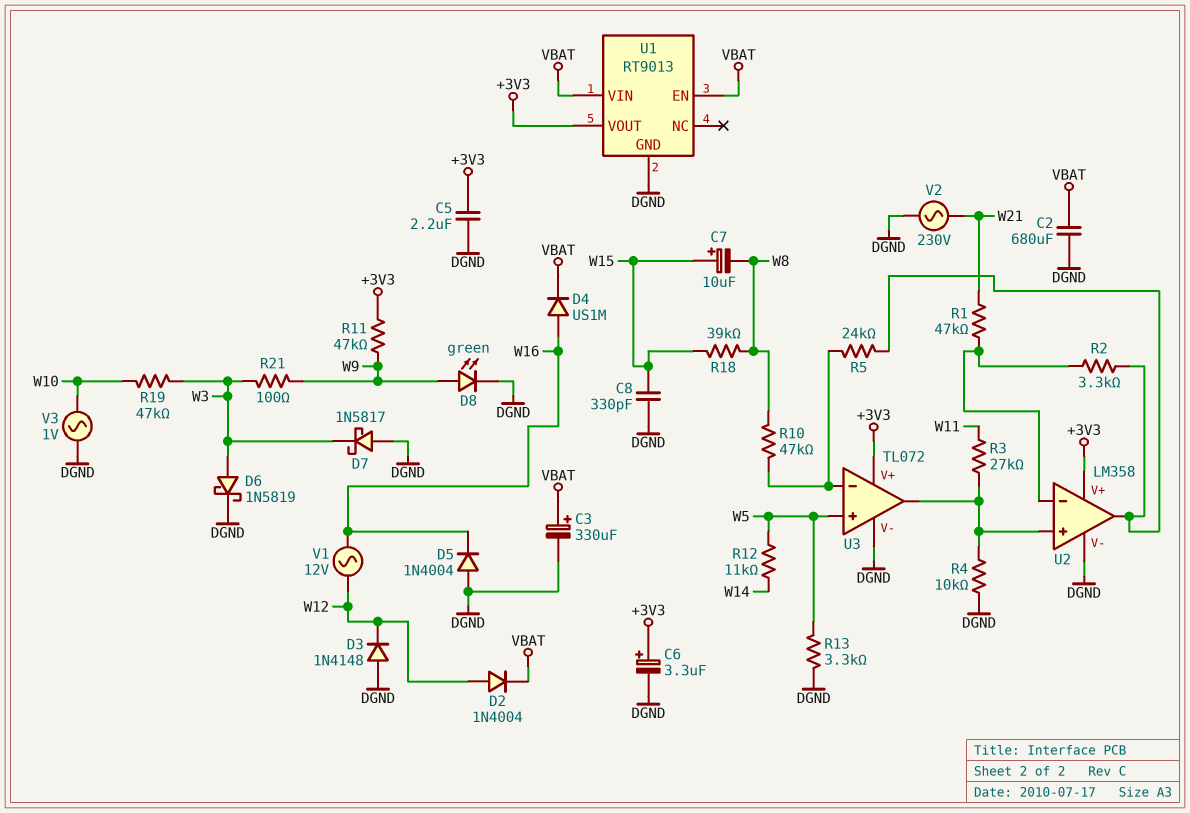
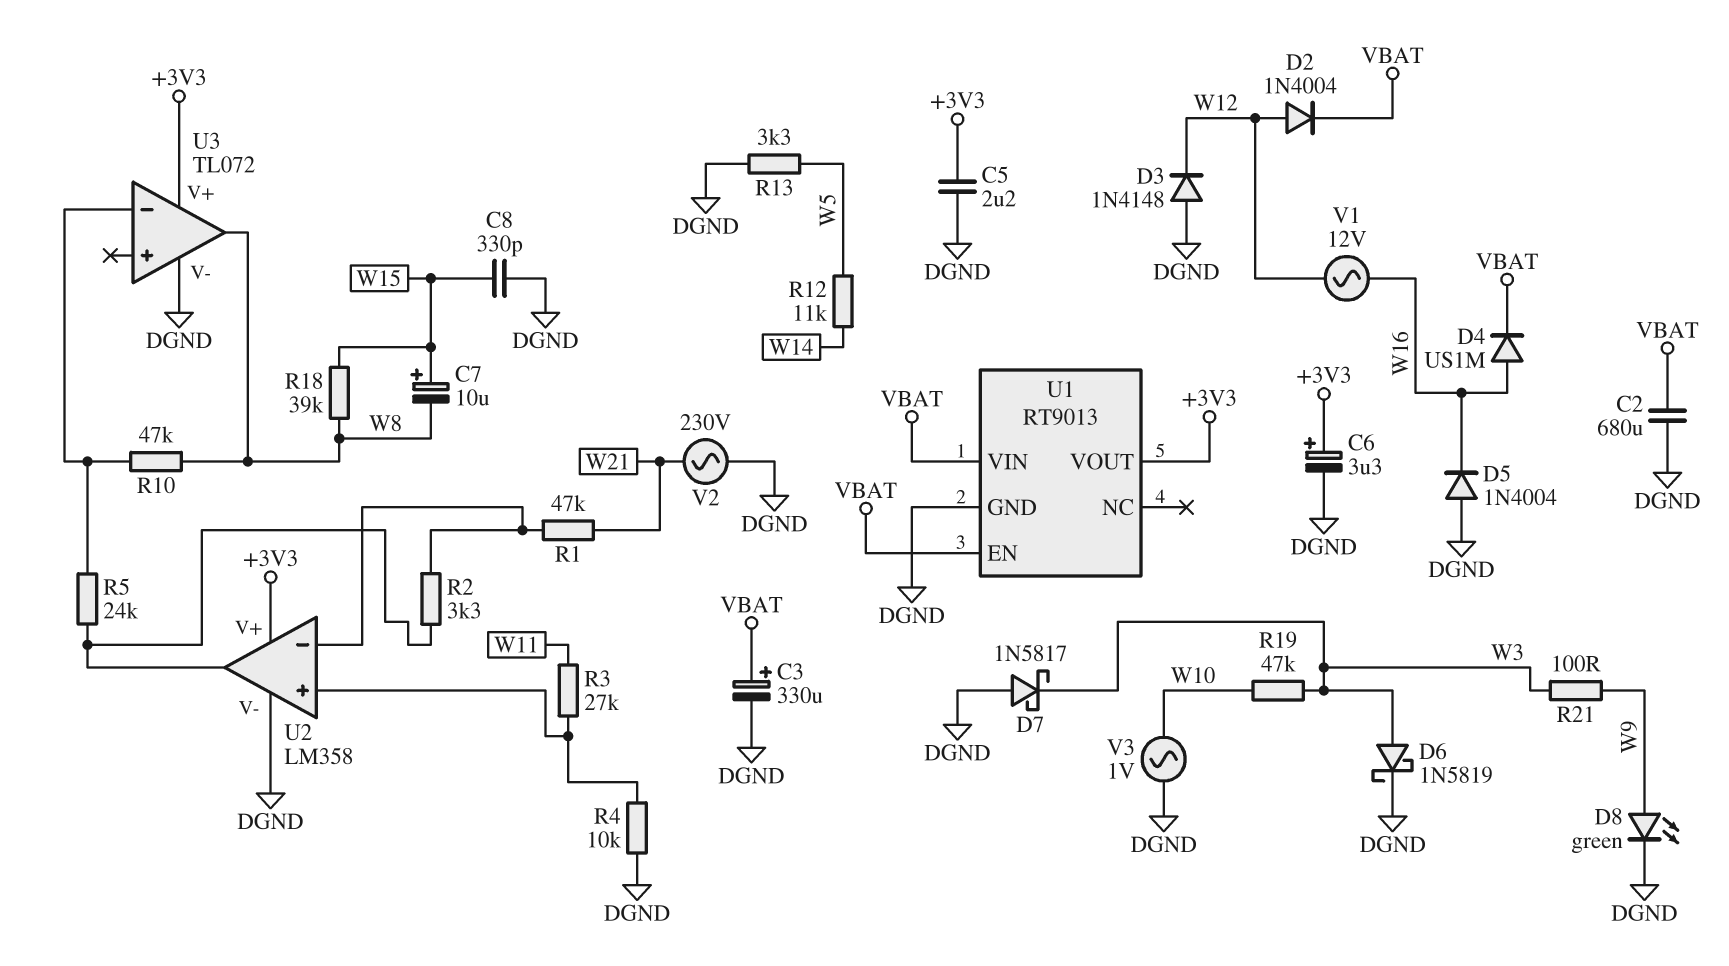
R11: 47k (+3V3, W9) -> none
U3 pin in+: W5 -> none
U3 pin out: U2/in+ -> W8

